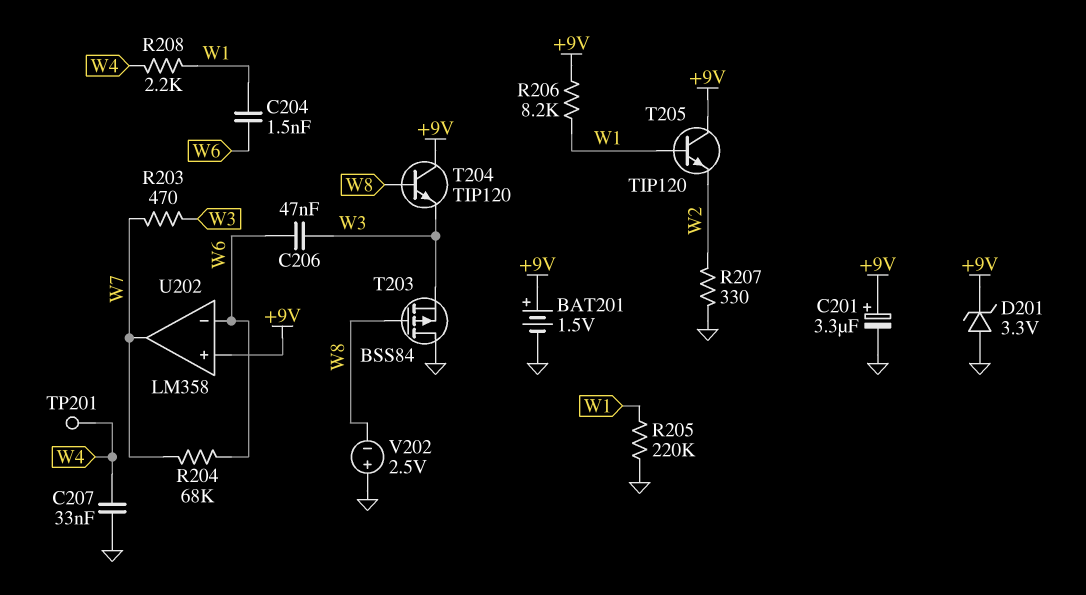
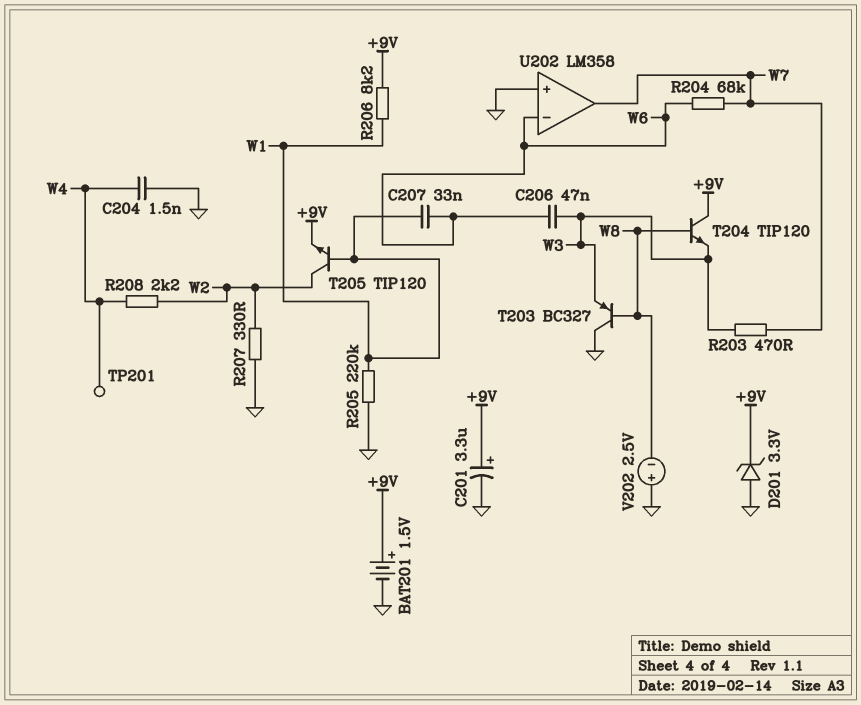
C204: 1.5nF (W1, W6) -> 1.5nF (GND, W4)
C207: 33nF (GND, W4) -> 33nF (W1, W6)
R208: 2.2k (W1, W4) -> 2.2k (W2, W4)
T203: PMOS BSS84 (G W8, D GND, S W3) -> PNP BC327 (B W8, C GND, E W3)
T205: NPN TIP120 (B W1, C +9V, E W2) -> NPN TIP120 (B W1, C W2, E +9V)
U202 pin in+: +9V -> GND

